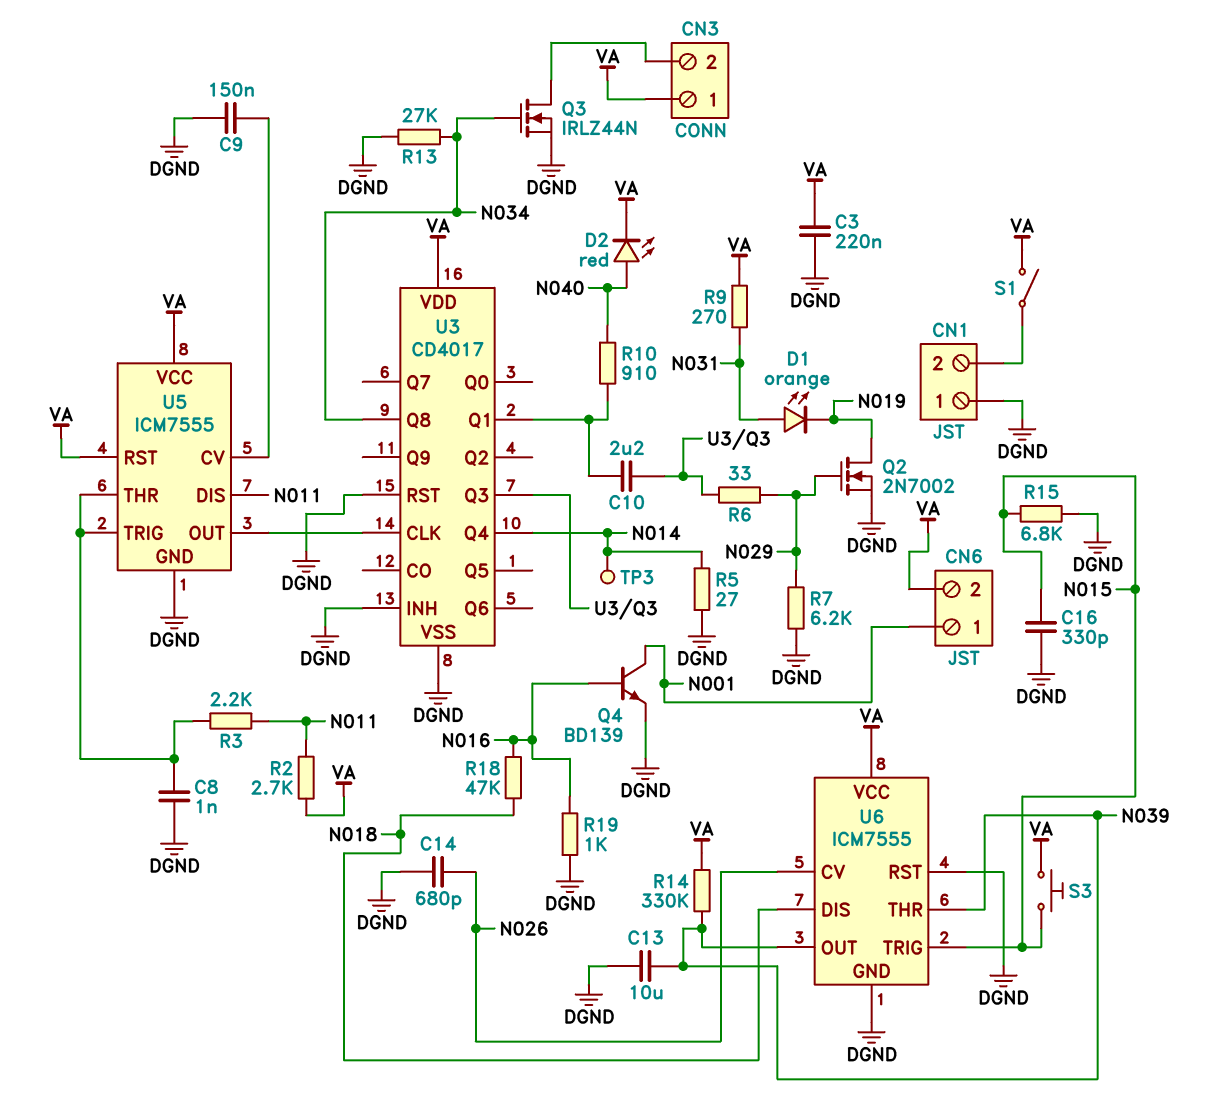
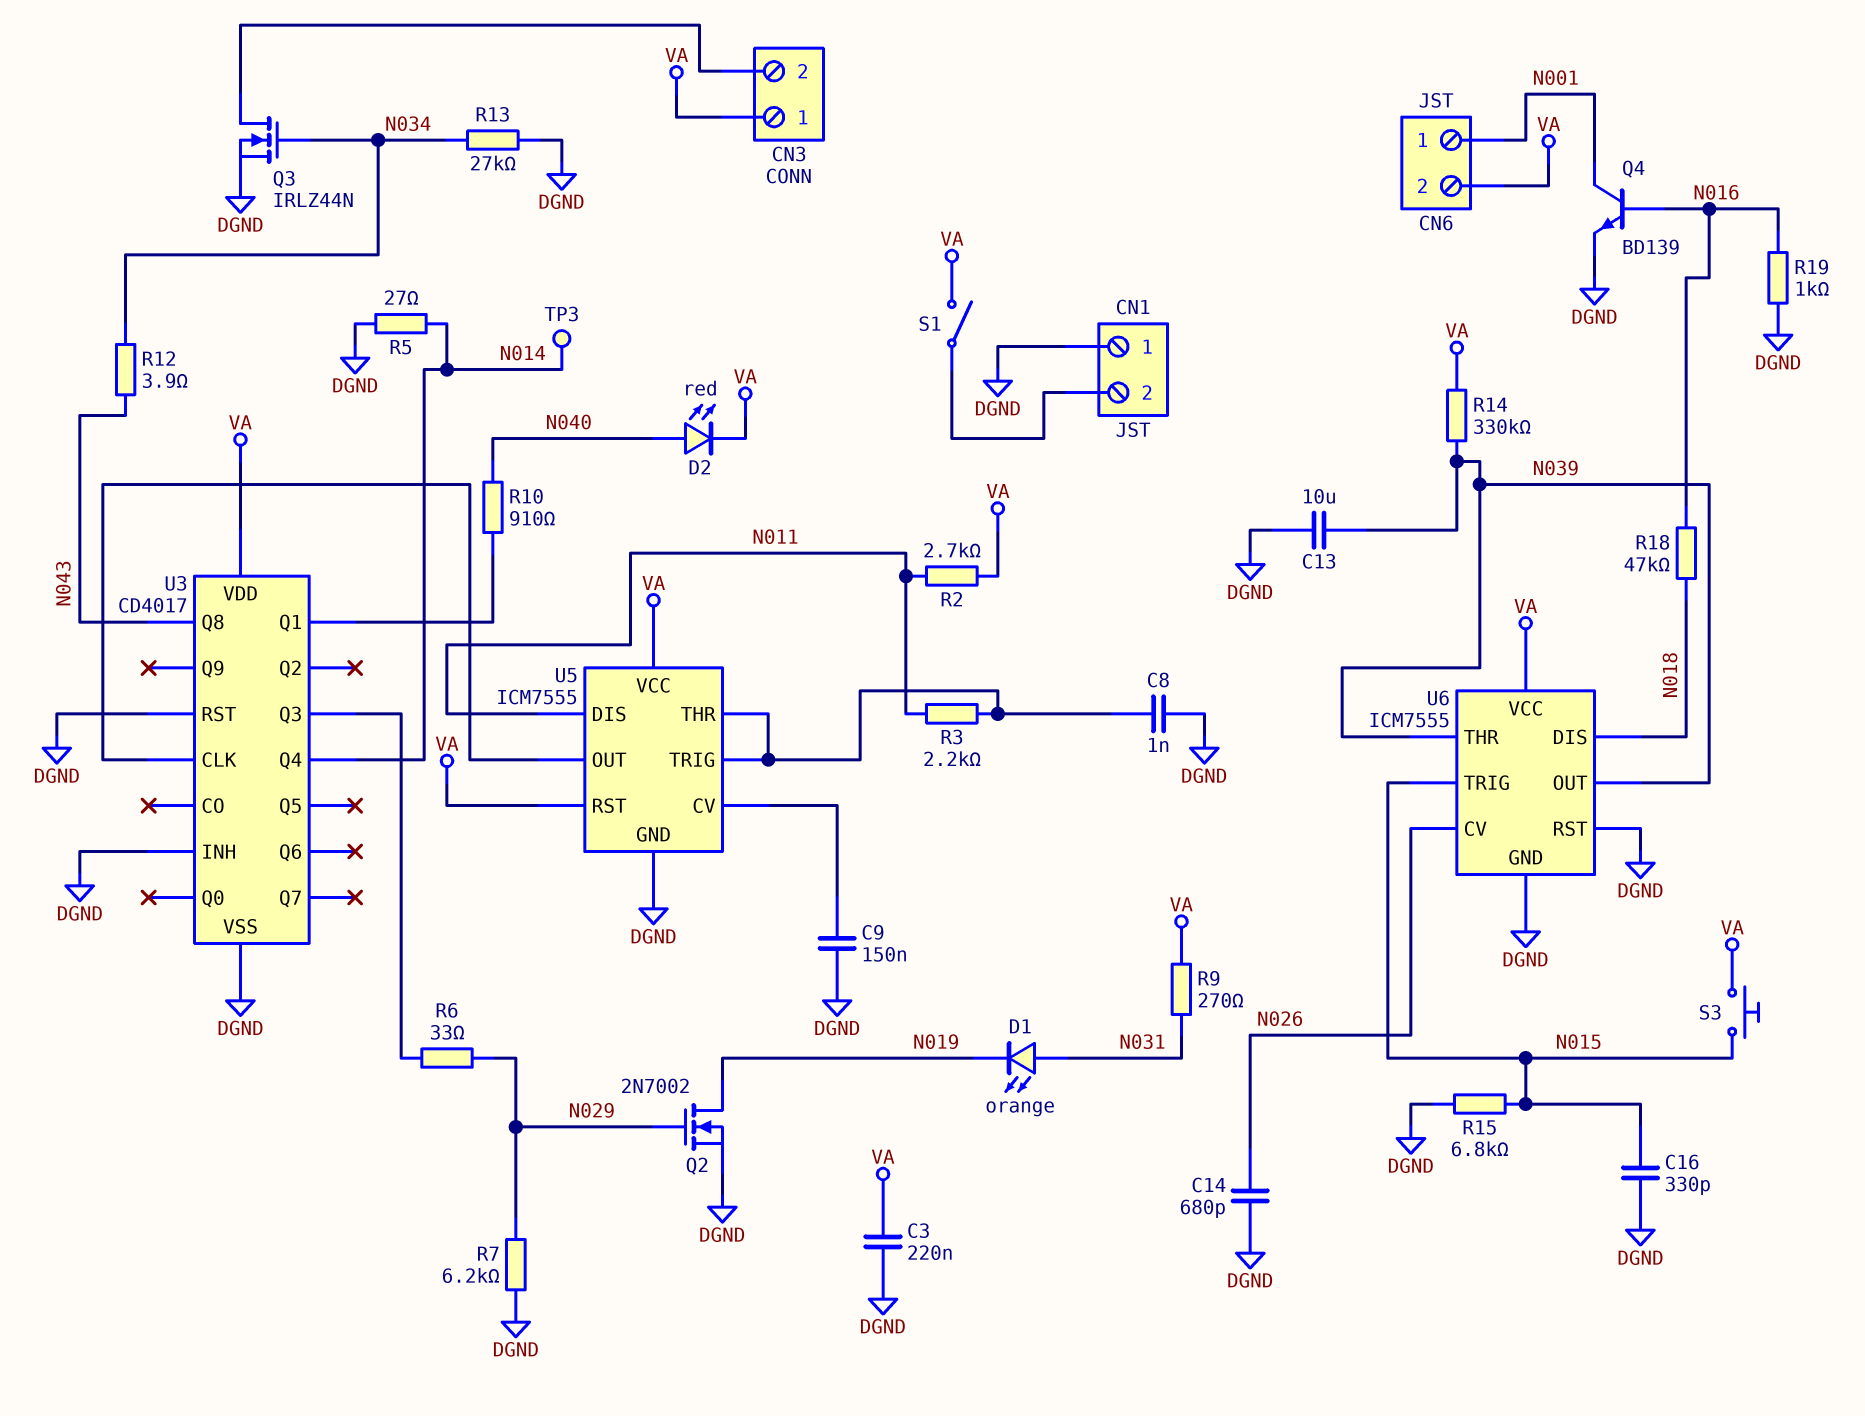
C10: 2.2uF (U3/Q1, U3/Q3) -> none
R12: none -> 3.9 (N034, N043)
U3 pin Q8: N034 -> N043

